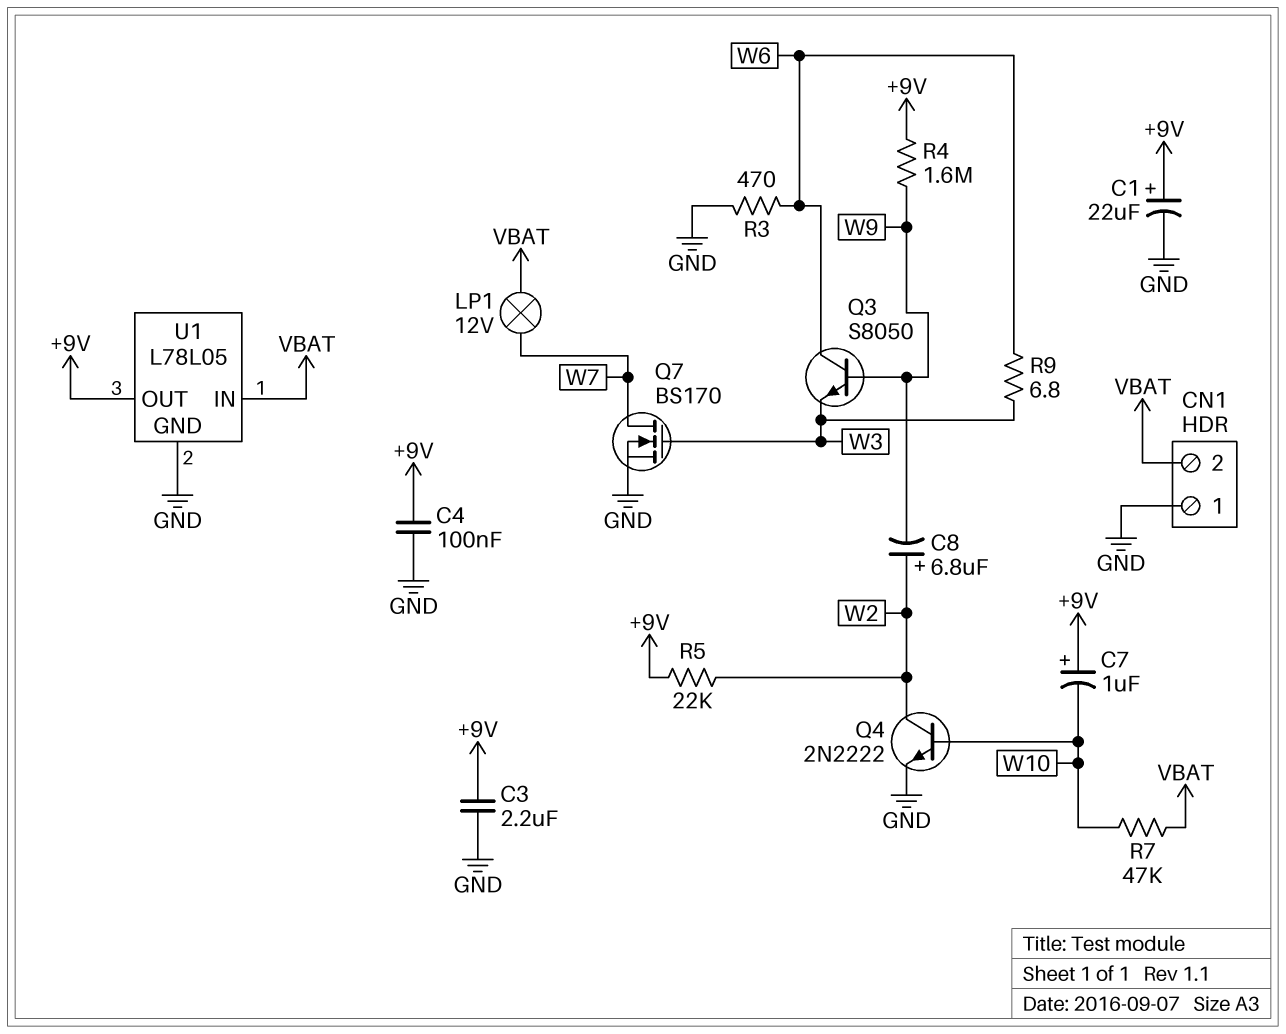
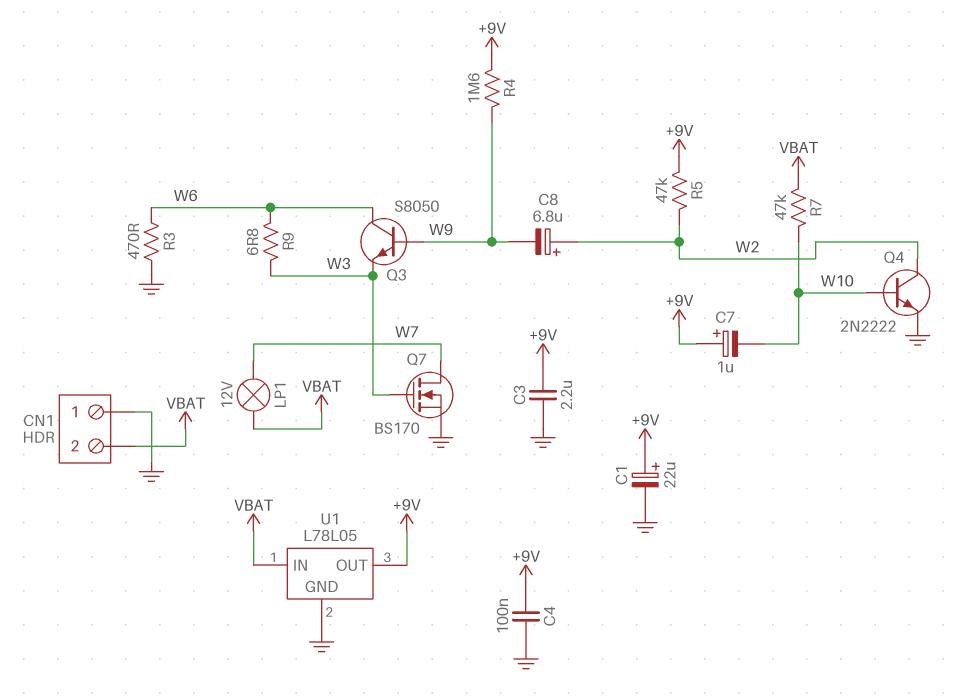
R5: 22k (+9V, W2) -> 47k (+9V, W2)

